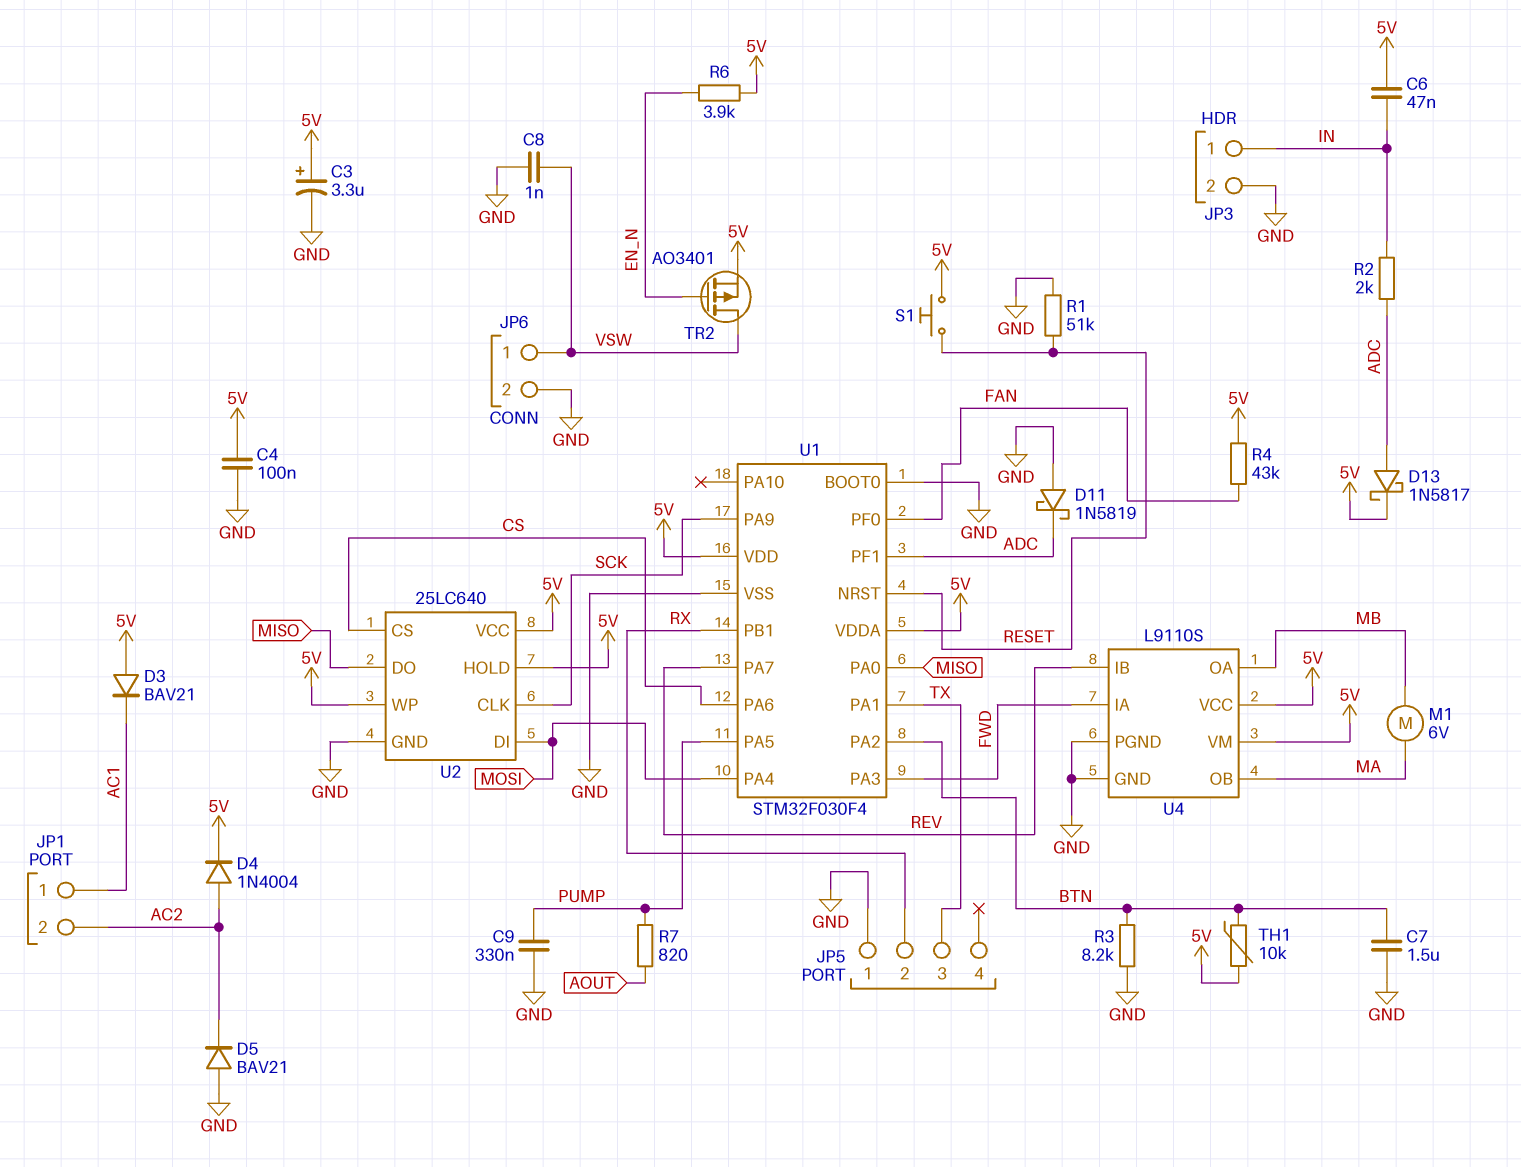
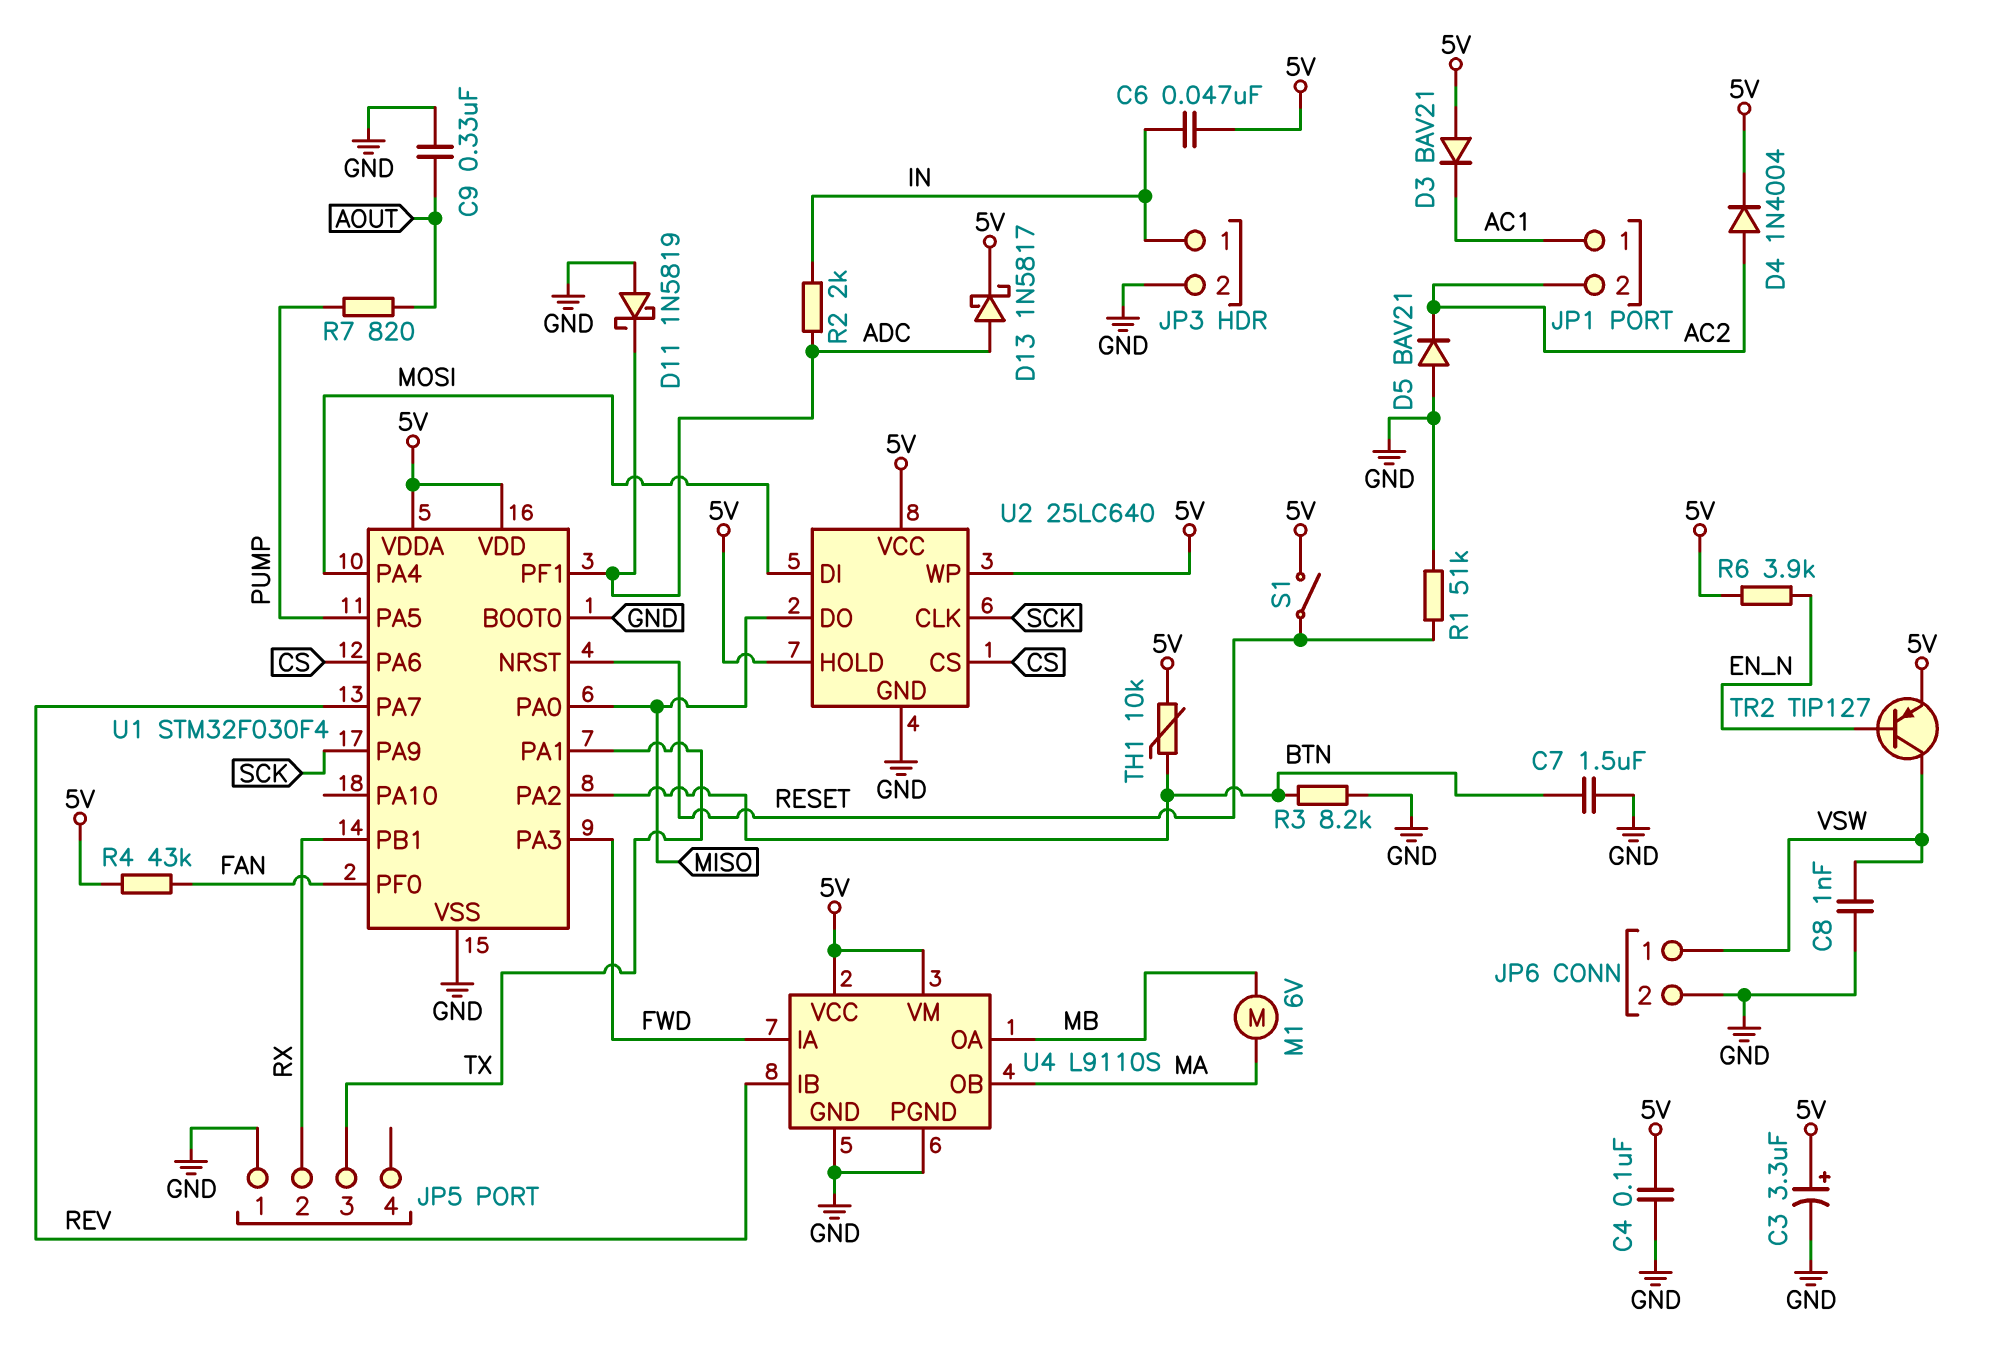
C9: 330nF (GND, PUMP) -> 330nF (AOUT, GND)
S1: button (5V, RESET) -> switch (5V, RESET)
TR2: PMOS AO3401 (G EN_N, D VSW, S 5V) -> PNP TIP127 (B EN_N, C VSW, E 5V)

